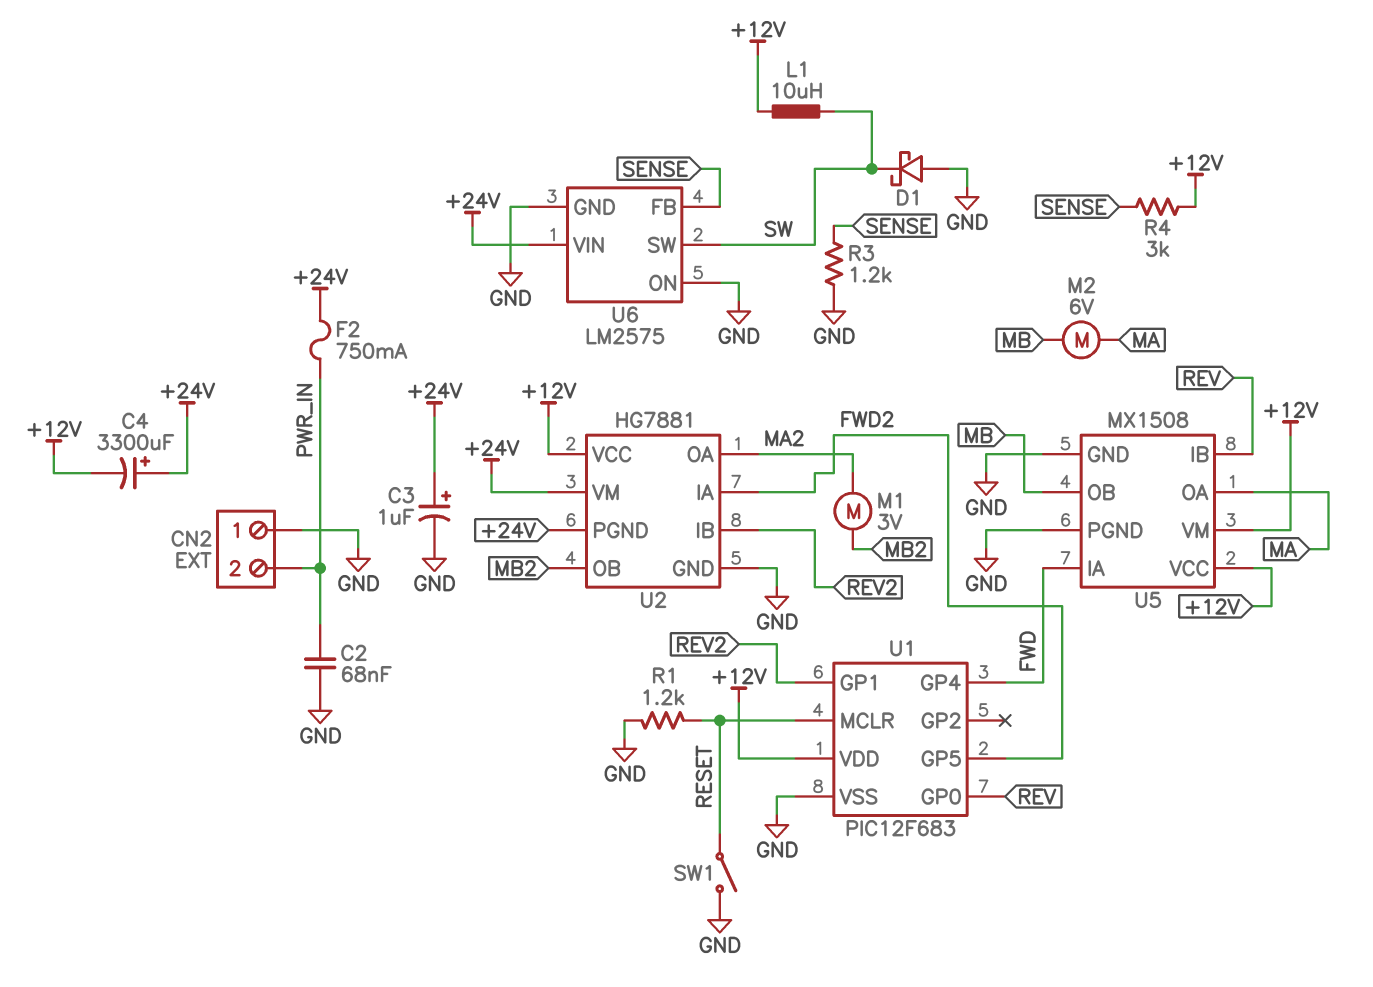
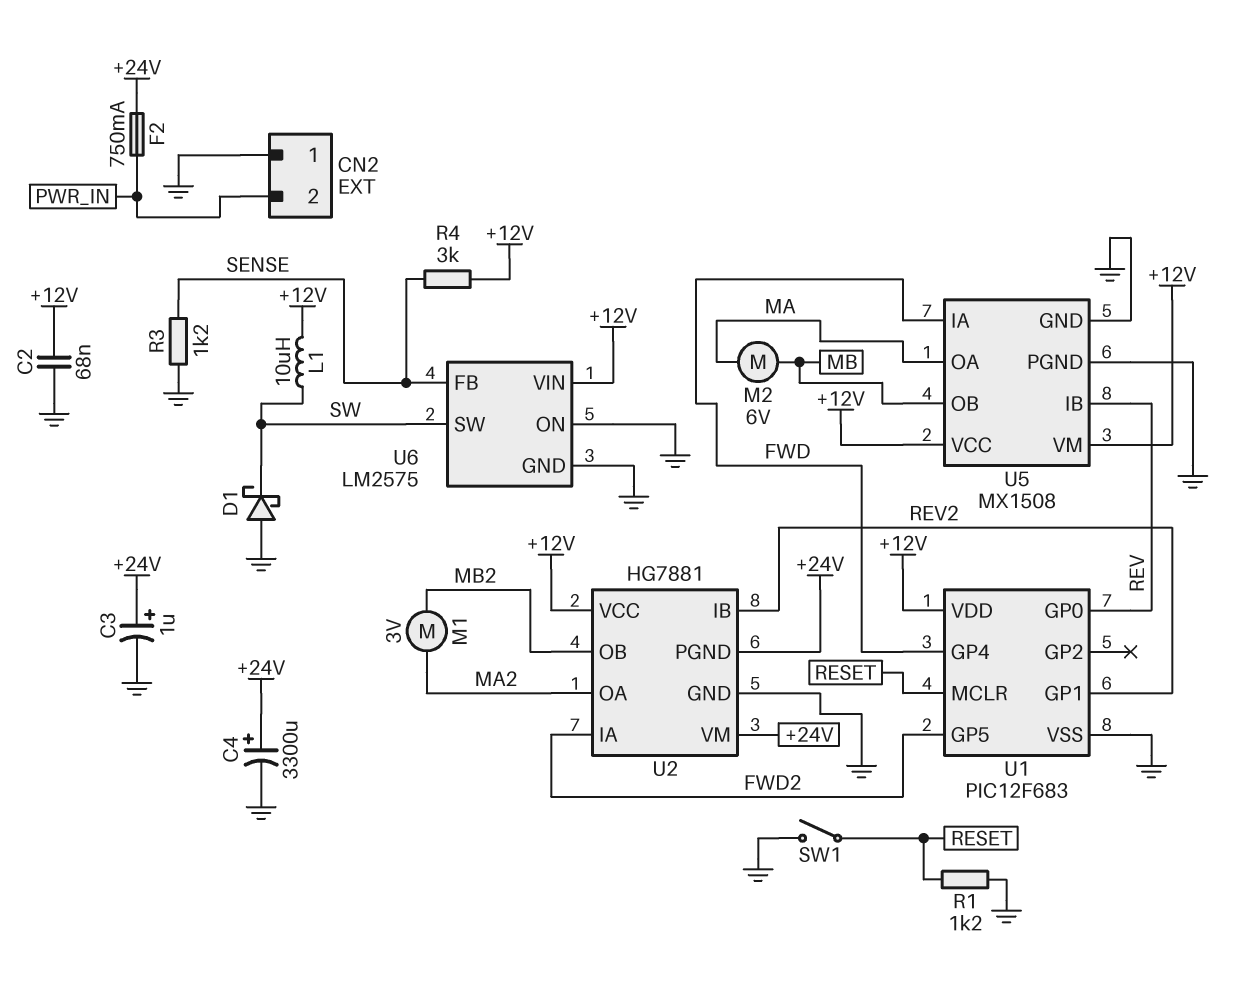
C2: 68nF (GND, PWR_IN) -> 68nF (+12V, GND)
C4: 3300uF (plus +24V, minus +12V) -> 3300uF (plus +24V, minus GND)
U6 pin VIN: +24V -> +12V

